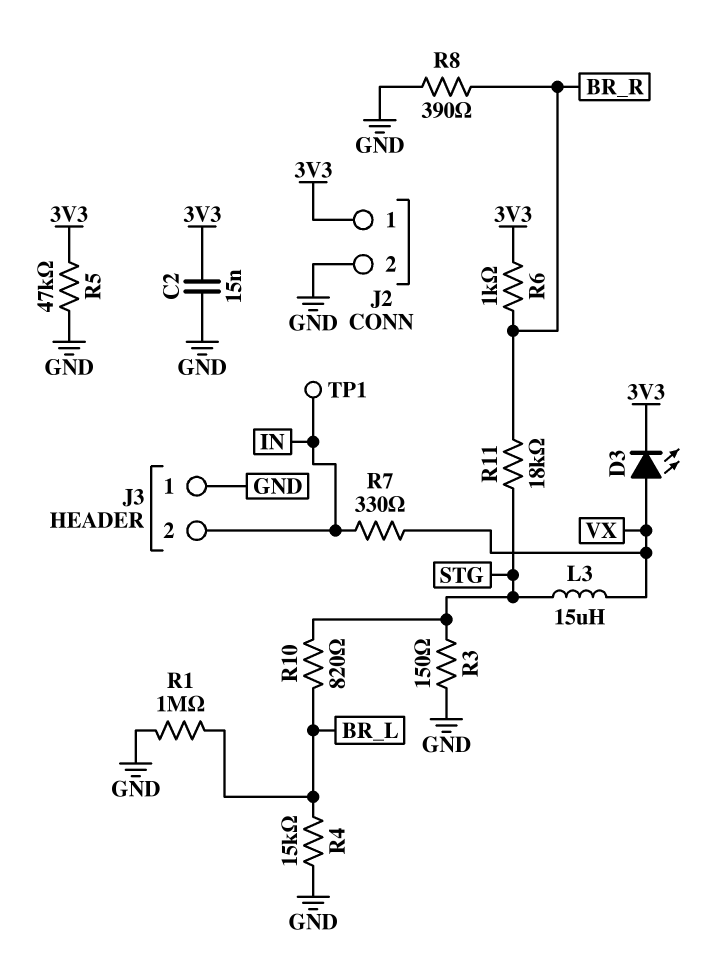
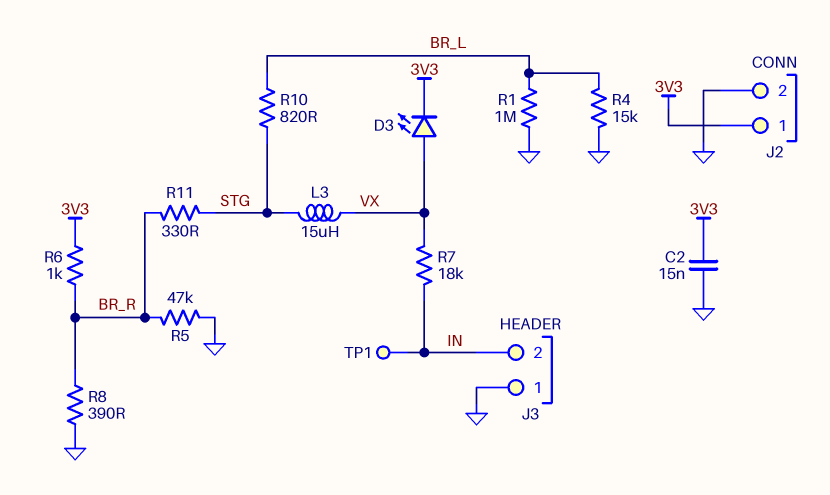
R3: 150 (GND, STG) -> none
R5: 47k (3V3, GND) -> 47k (BR_R, GND)
R7: 330 (IN, VX) -> 18k (IN, VX)
R11: 18k (BR_R, STG) -> 330 (BR_R, STG)

